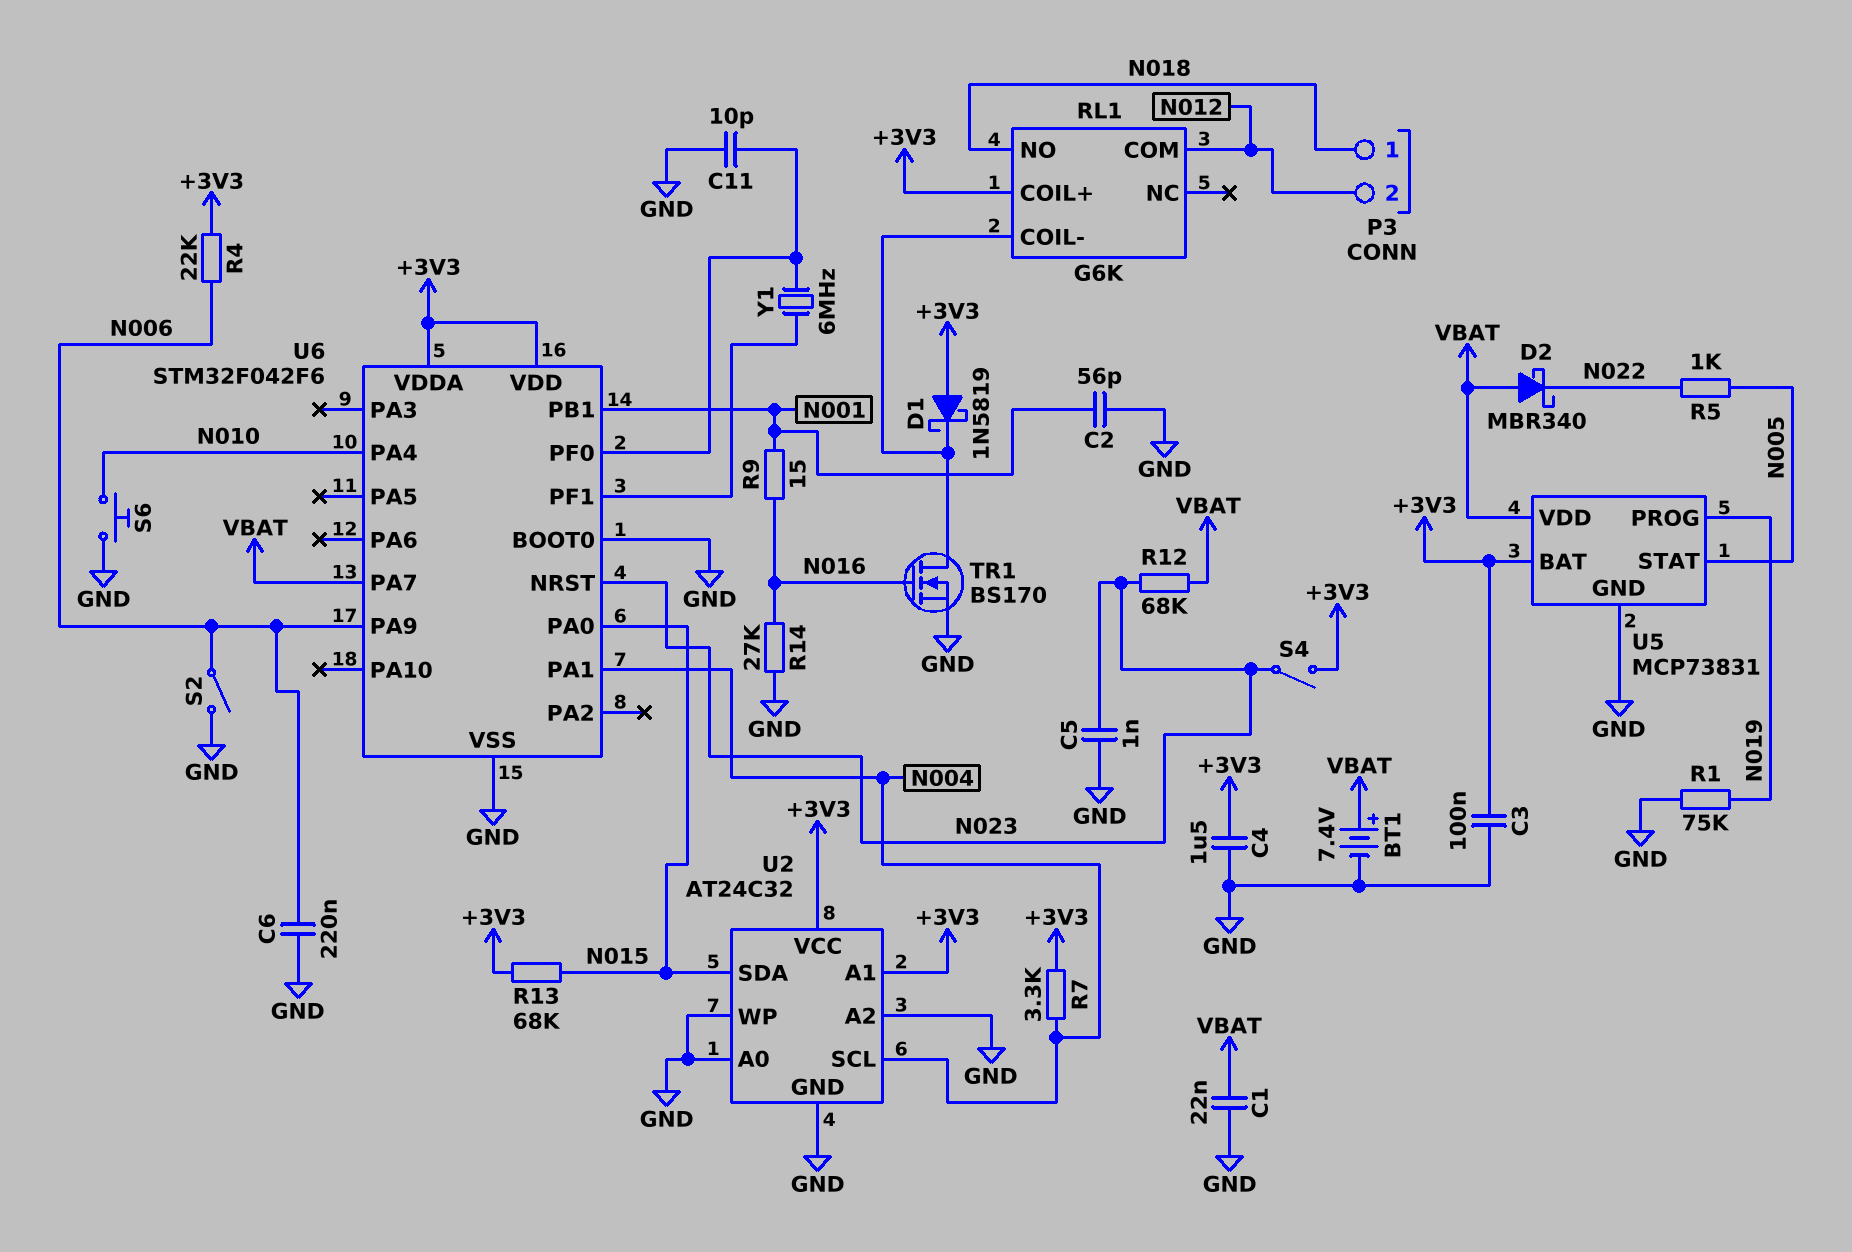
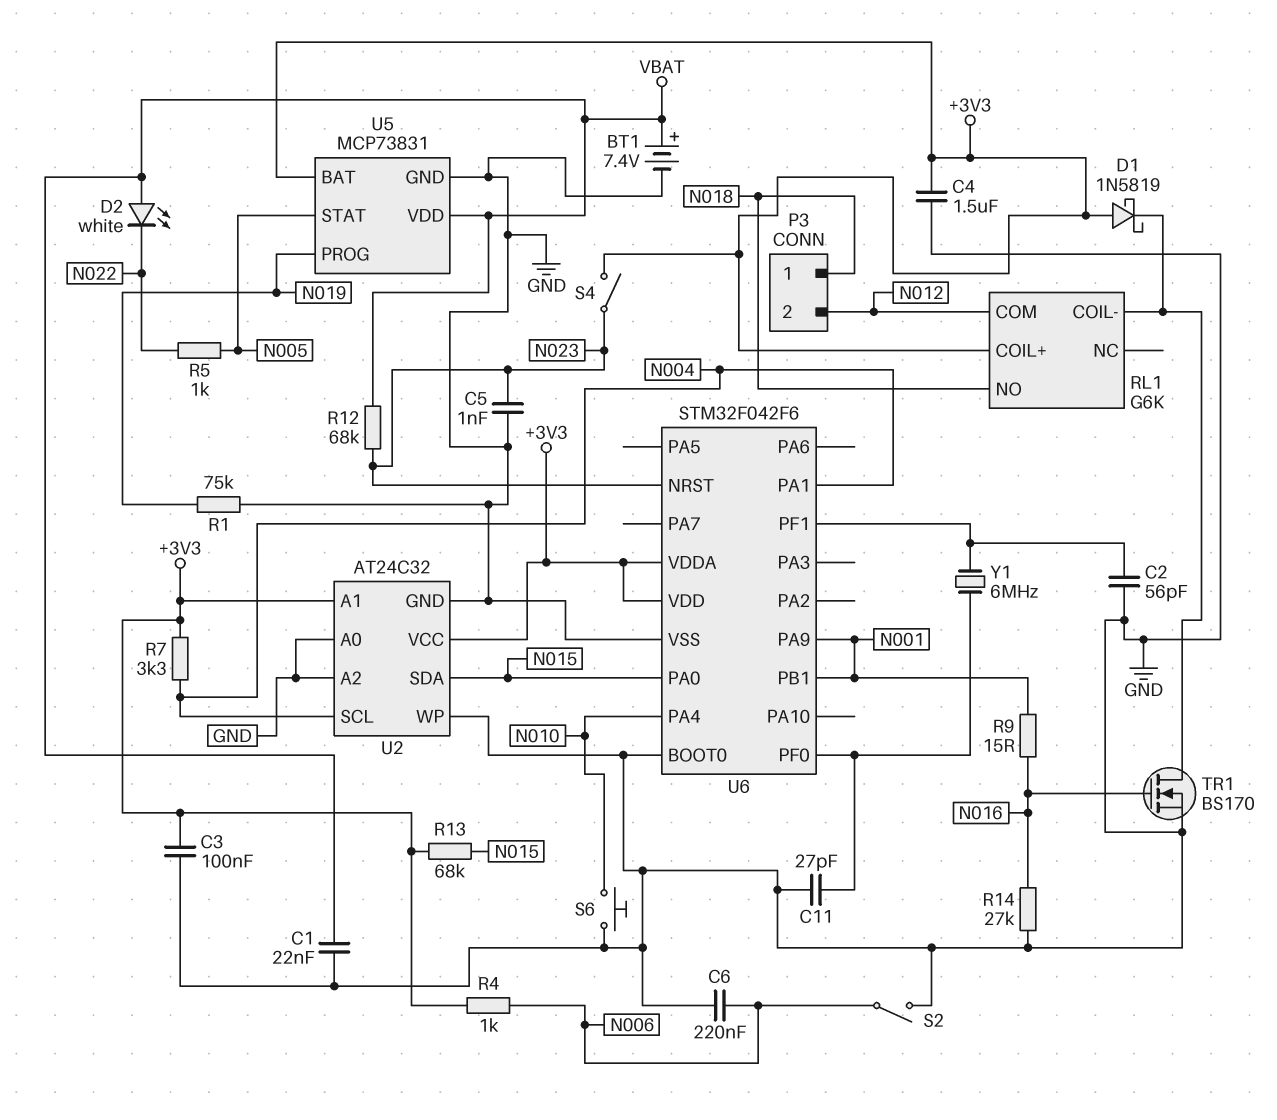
C2: 56pF (GND, N001) -> 56pF (GND, U6/PF1)
C11: 10pF (GND, U6/PF0) -> 27pF (GND, U6/PF0)
D2: schottky MBR340 (A VBAT, K N022) -> LED white (A VBAT, K N022)
R4: 22k (+3V3, N006) -> 1k (+3V3, N006)
U6 pin PA7: VBAT -> none
U6 pin PA9: N006 -> N001

